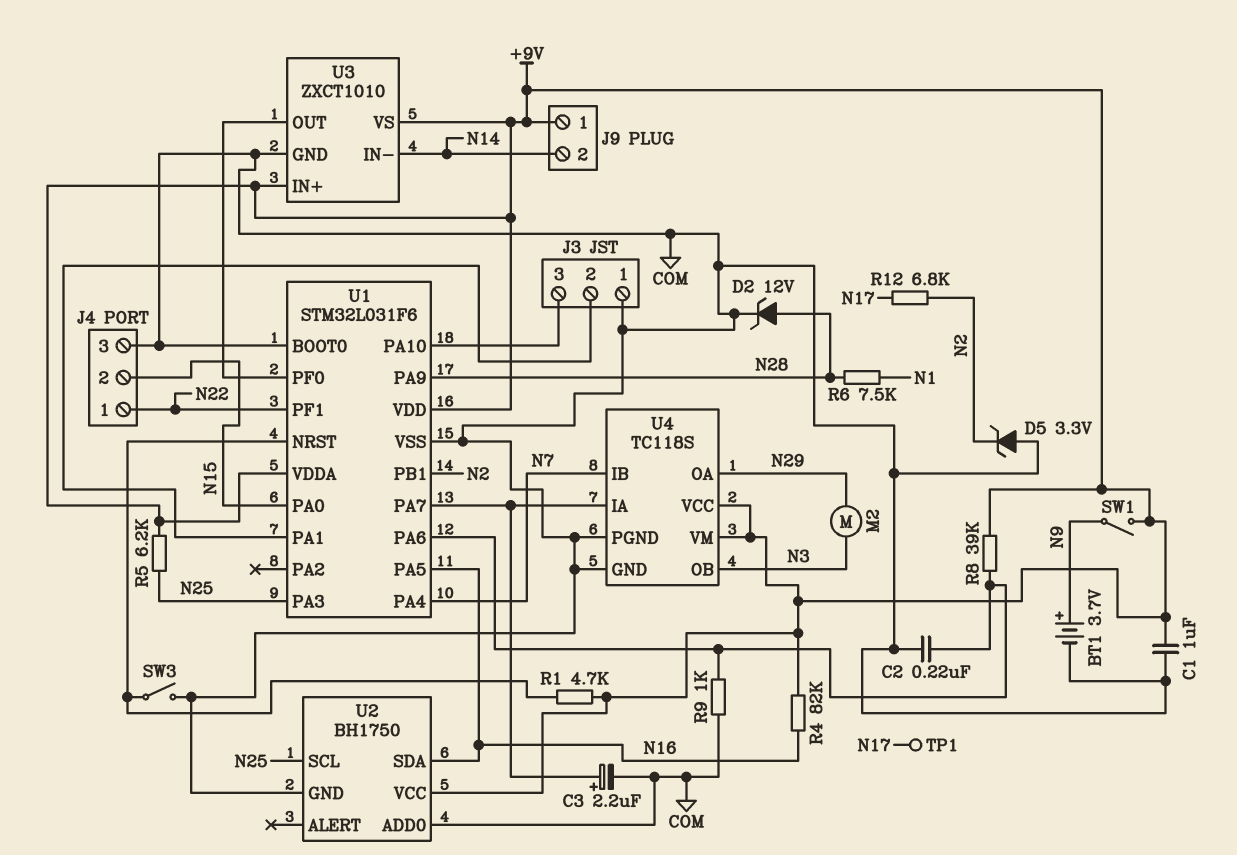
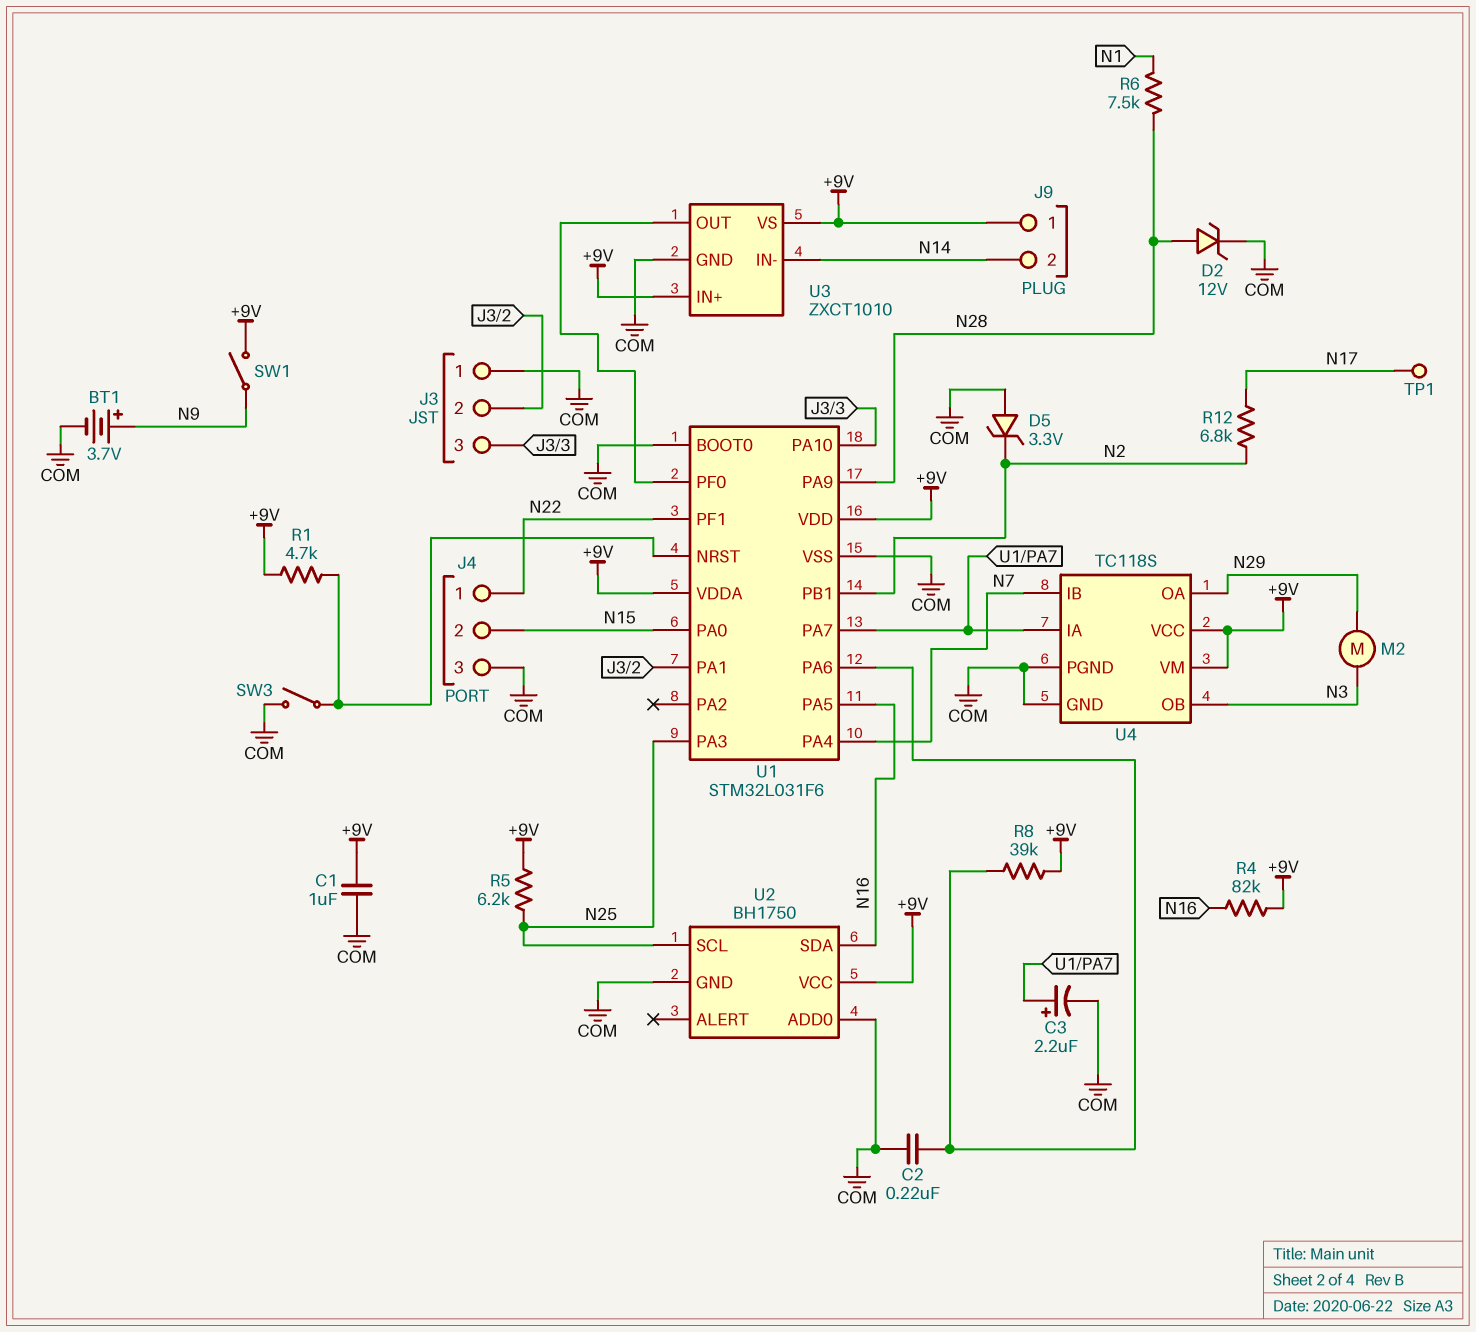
R9: 1k (COM, U1/PA6) -> none

